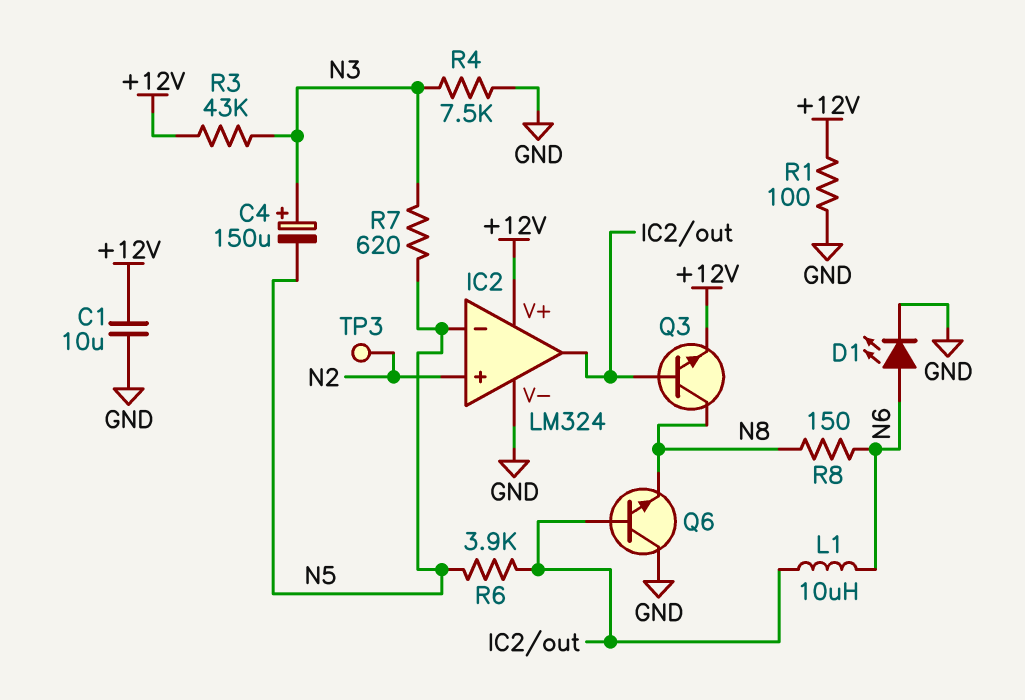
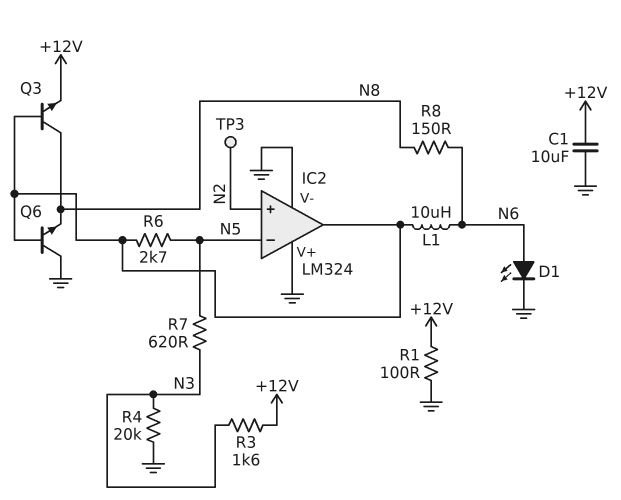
C4: 150uF (plus N3, minus N5) -> none
IC2 pin V+: +12V -> GND
R3: 43k (+12V, N3) -> 1.6k (+12V, N3)
R4: 7.5k (GND, N3) -> 20k (GND, N3)
R6: 3.9k (IC2/out, N5) -> 2.7k (IC2/out, N5)

